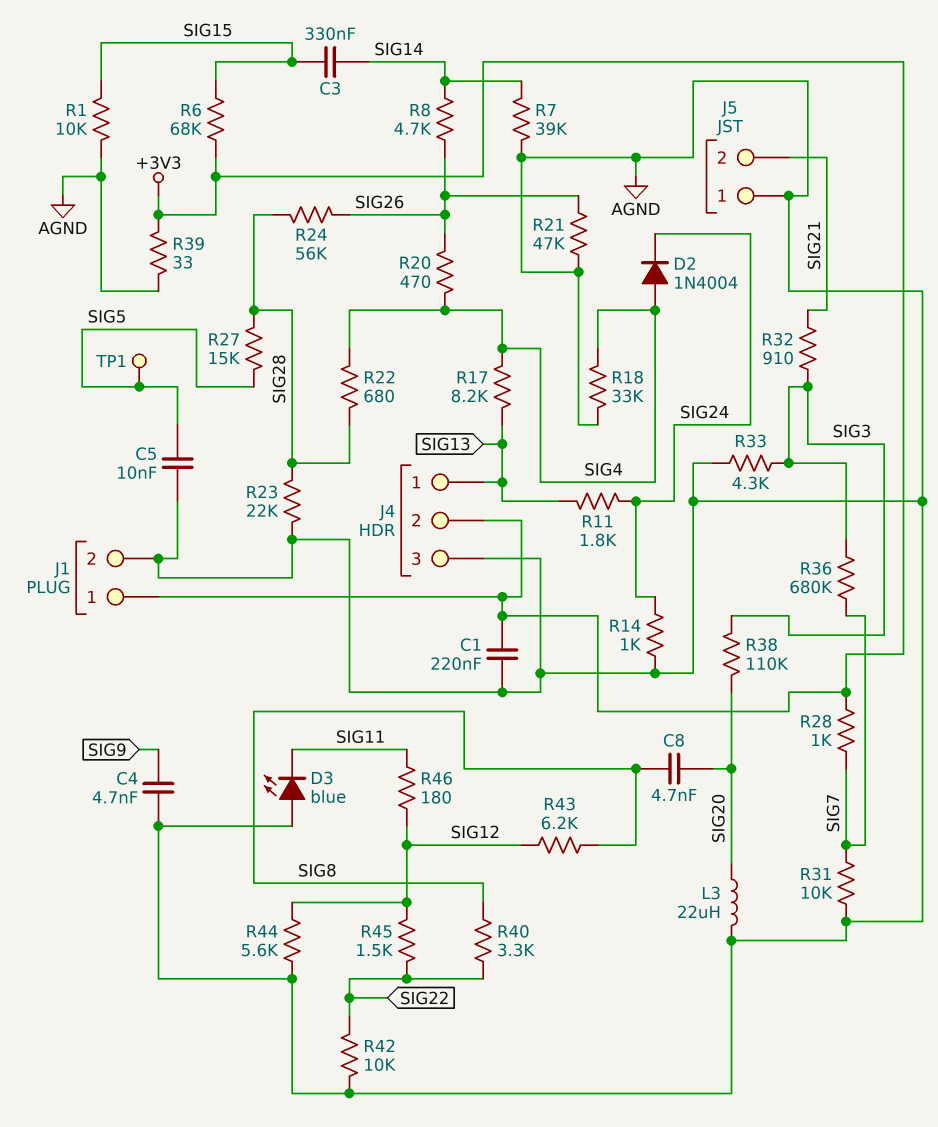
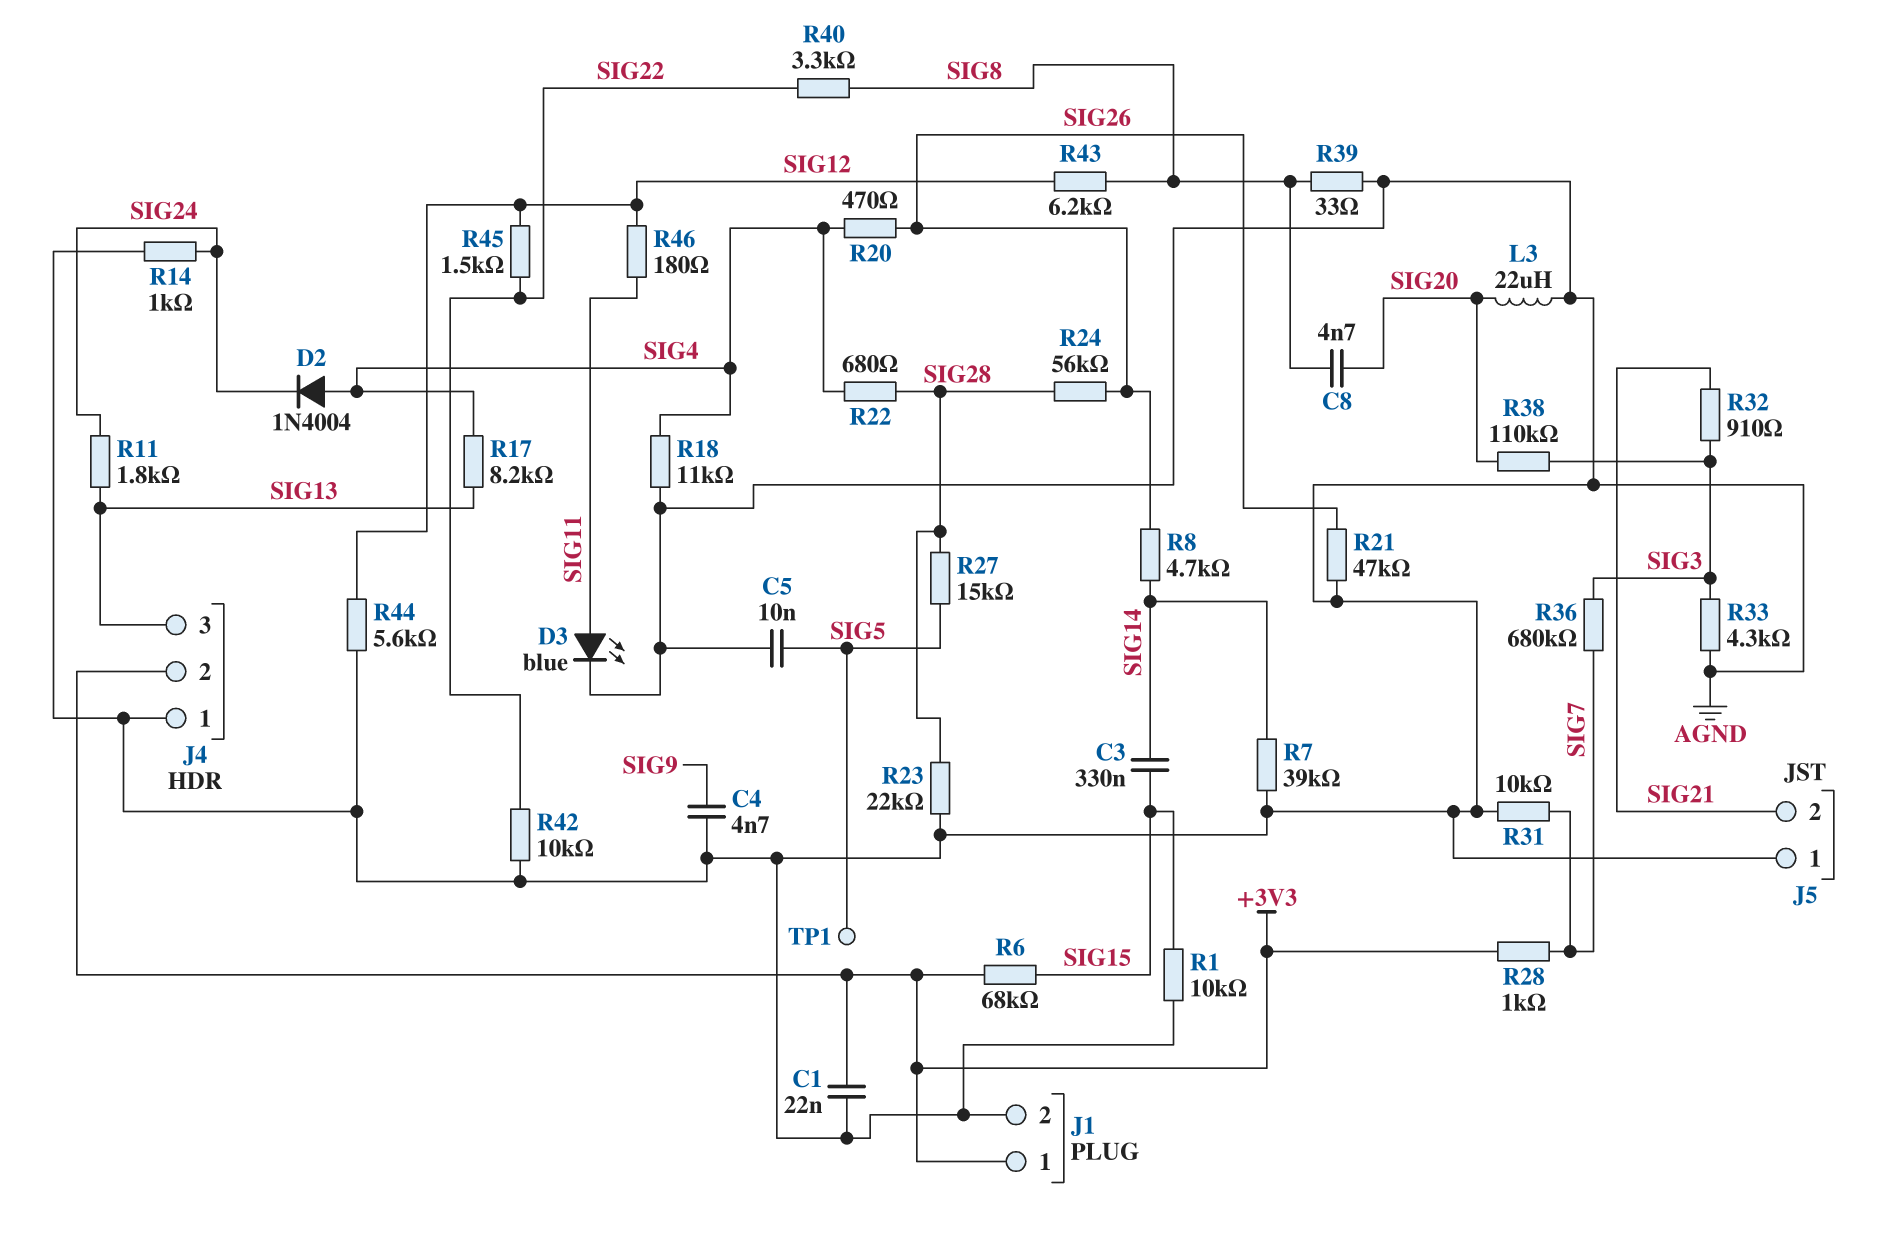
C1: 220nF (+3V3, AGND) -> 22nF (+3V3, AGND)
D3: LED blue (A AGND, K SIG11) -> LED blue (A SIG11, K AGND)
J4 pin 1: SIG13 -> AGND
J4 pin 3: AGND -> SIG13
R18: 33k (AGND, SIG4) -> 11k (AGND, SIG4)
R39: 33 (+3V3, AGND) -> 33 (AGND, SIG8)

